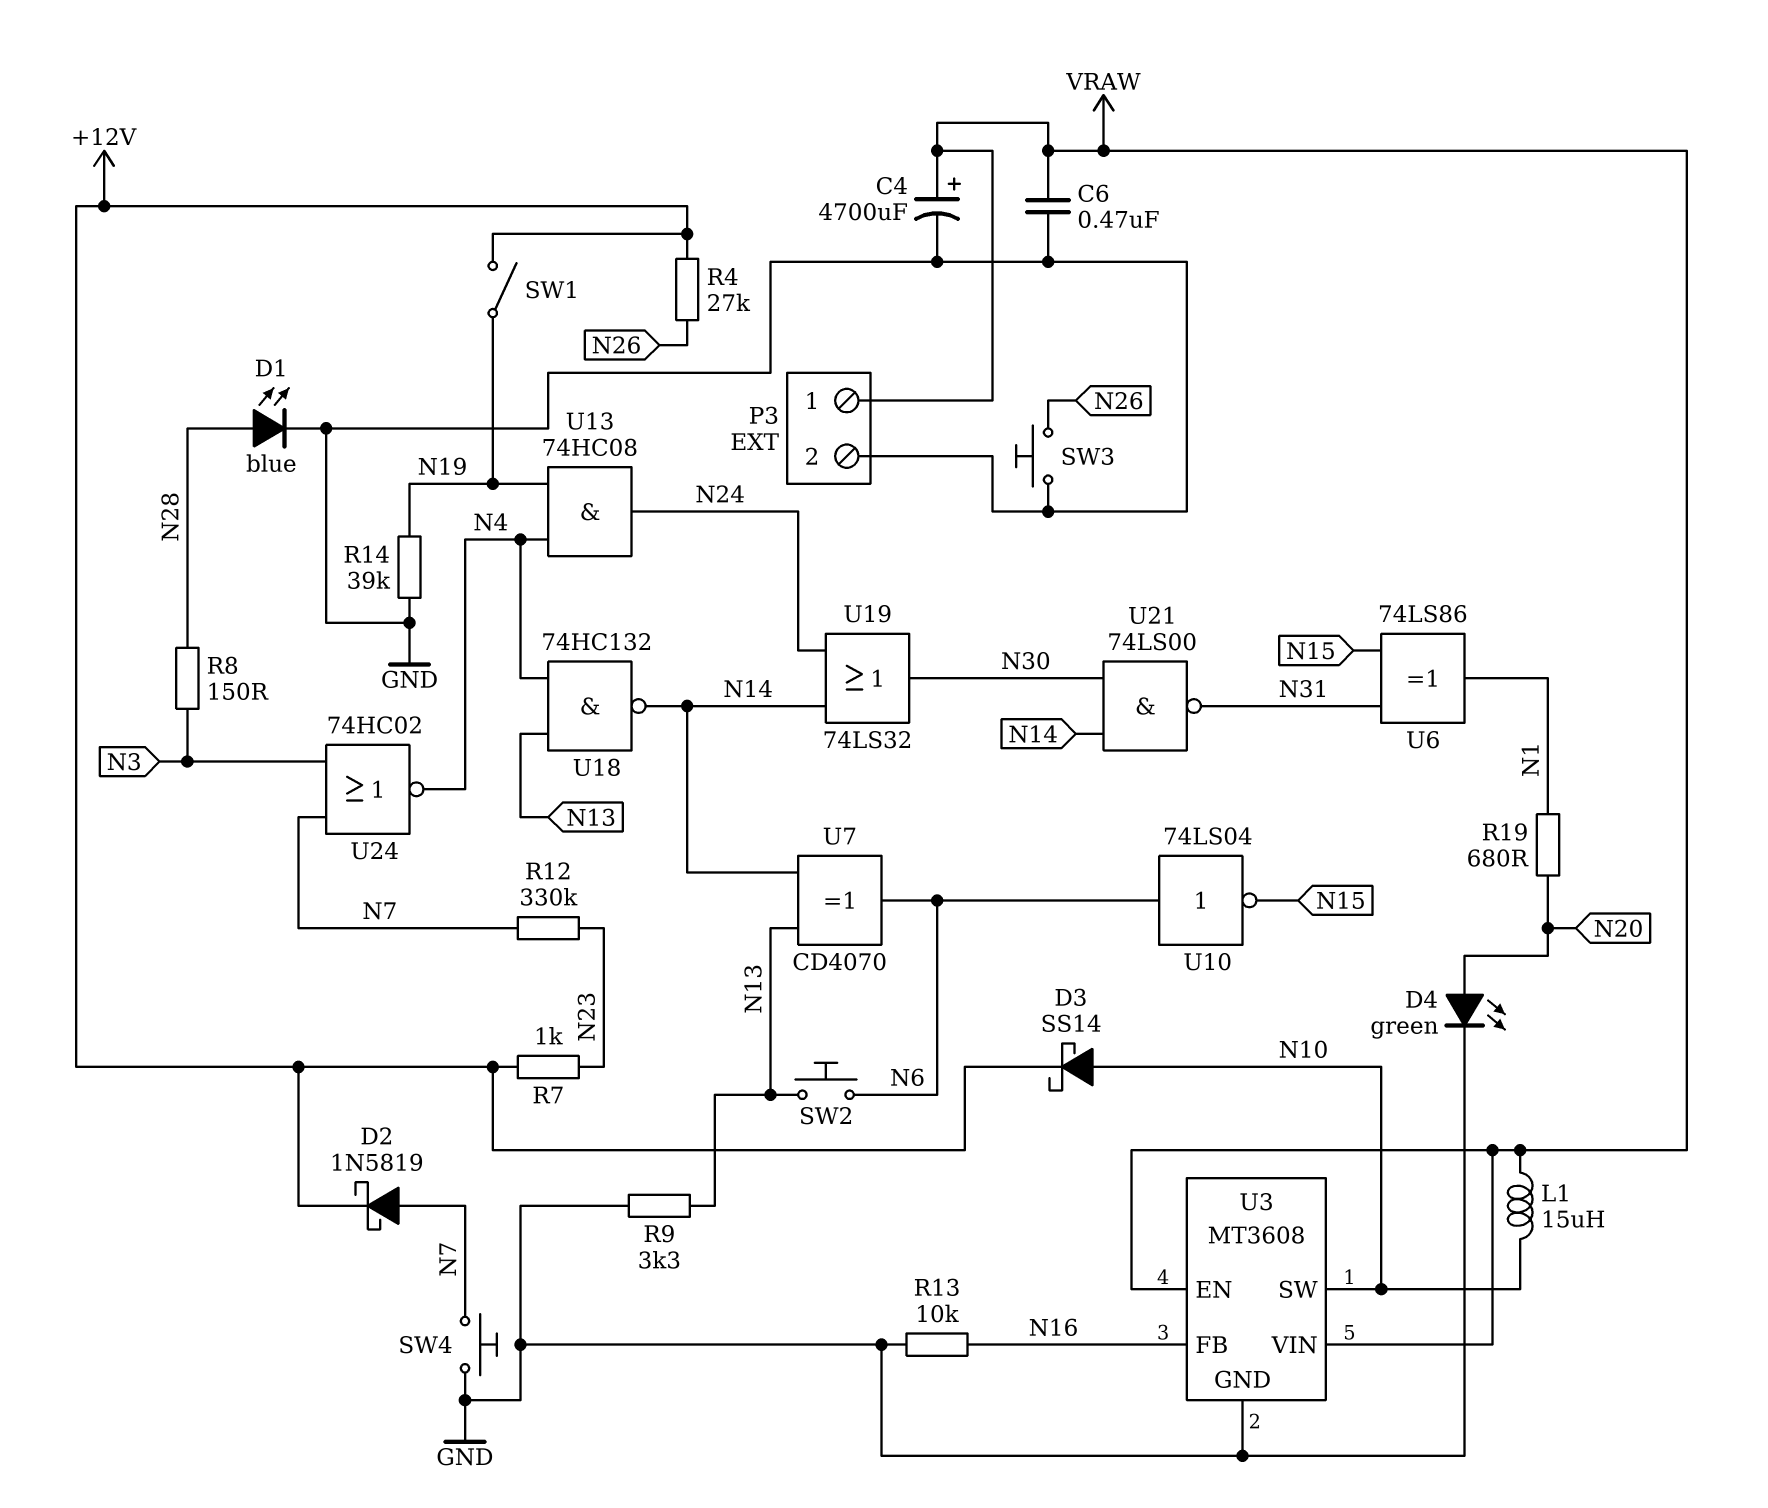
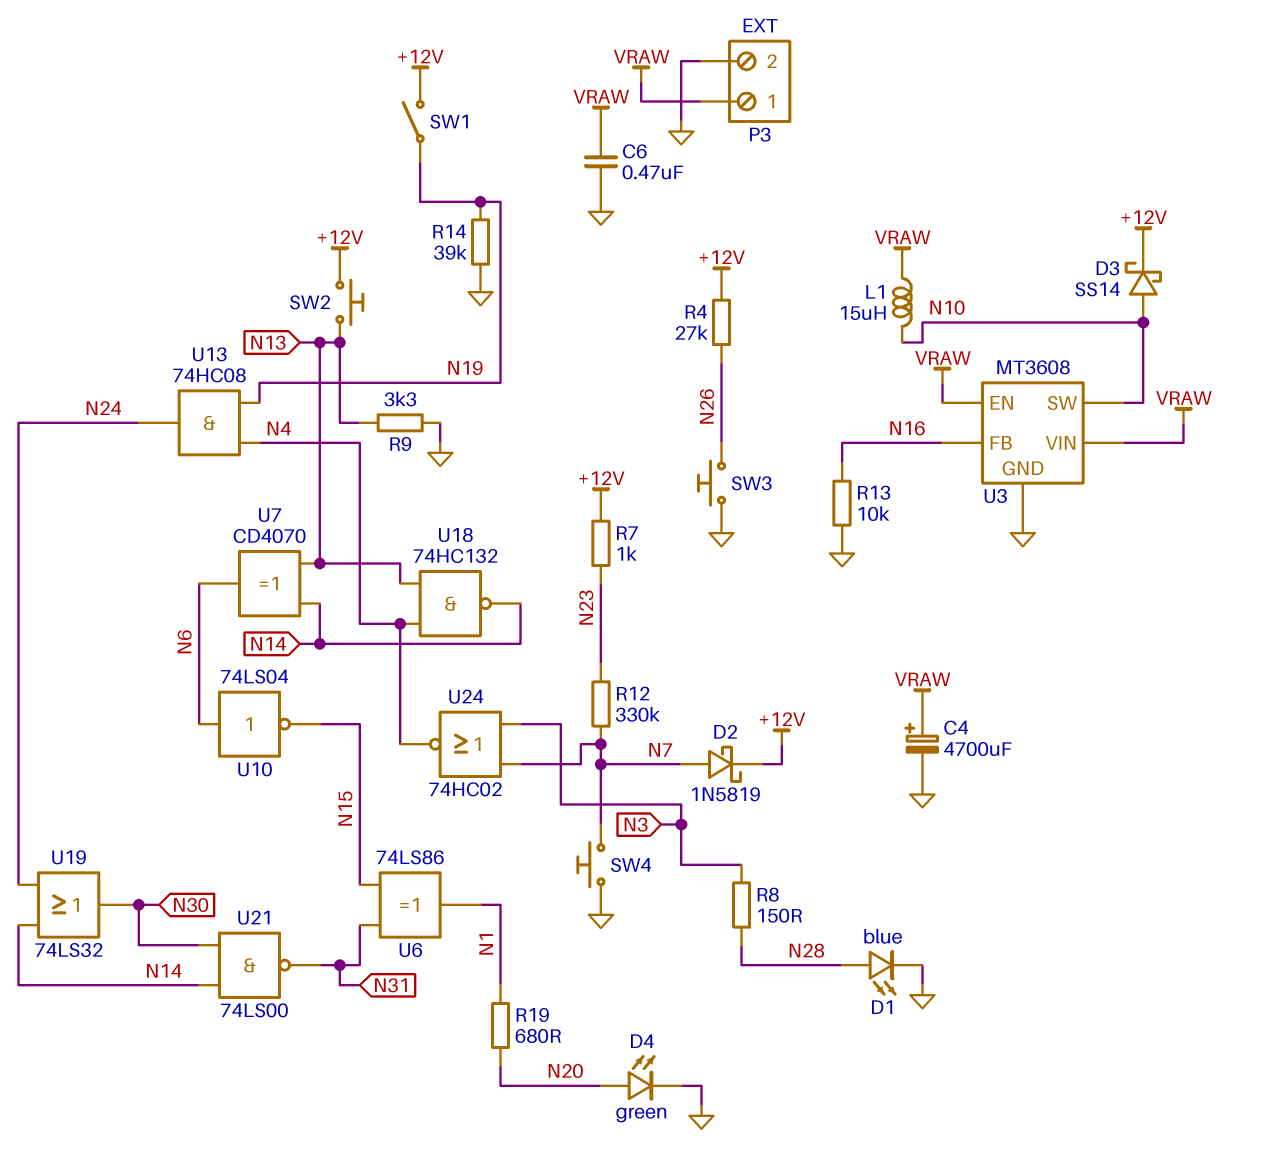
SW2: button (N6, N13) -> button (+12V, N13)

